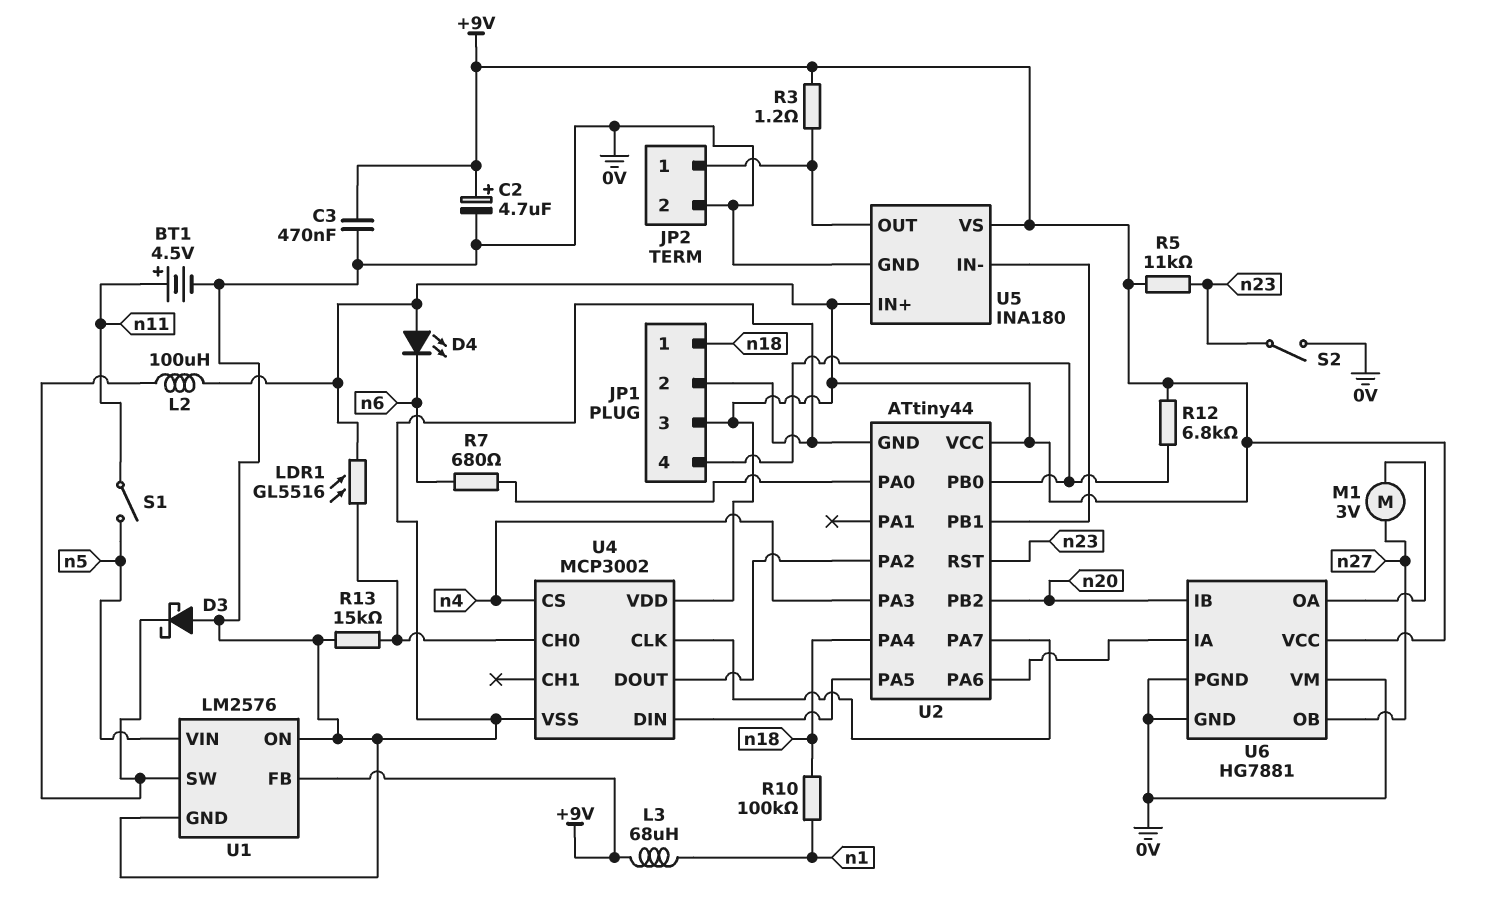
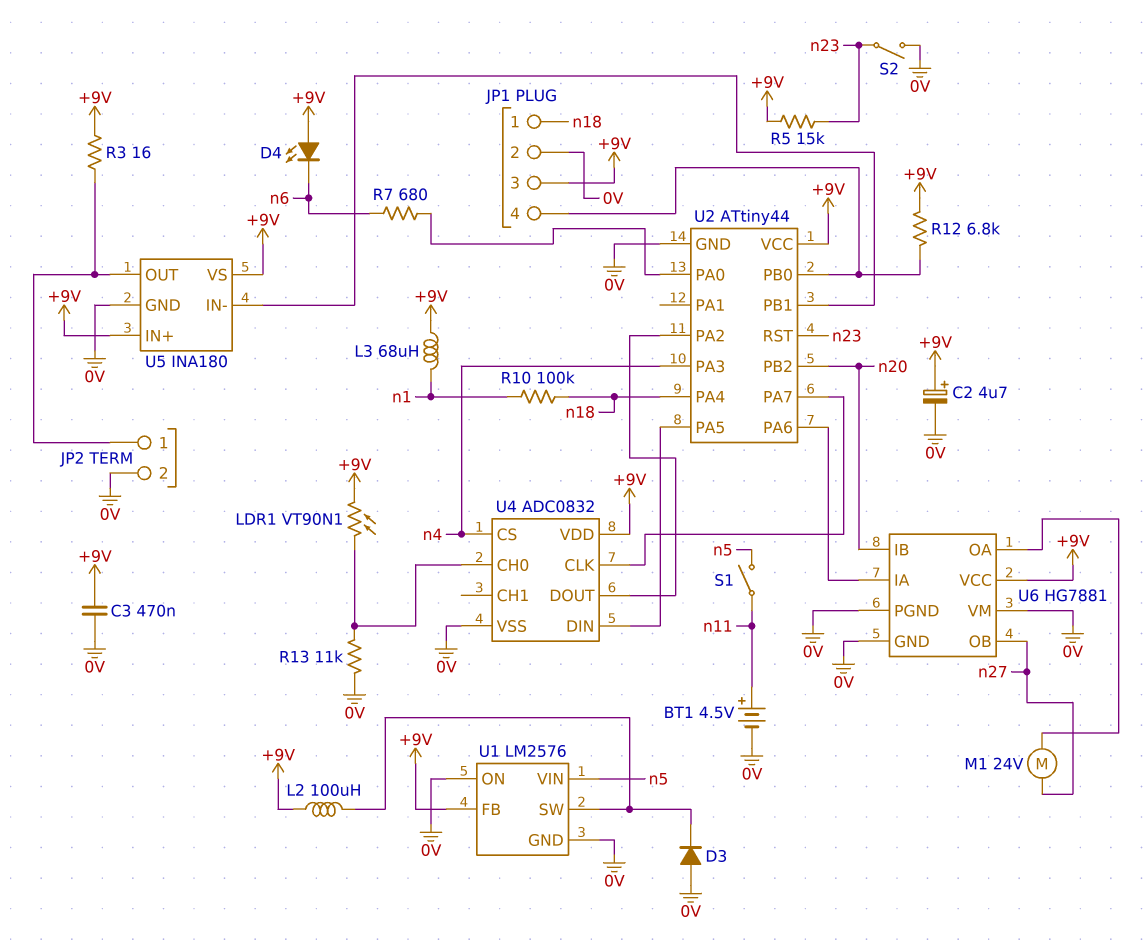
D3: schottky (A 0V, K U1/SW) -> diode (A 0V, K U1/SW)
LDR1: GL5516 (+9V, U4/CH0) -> VT90N1 (+9V, U4/CH0)
M1: motor 3V (U6/OA, n27) -> motor 24V (U6/OA, n27)
R3: 1.2 (+9V, JP2/1) -> 16 (+9V, JP2/1)
R5: 11k (+9V, n23) -> 15k (+9V, n23)
R13: 15k (0V, U4/CH0) -> 11k (0V, U4/CH0)
U4: MCP3002 -> ADC0832

